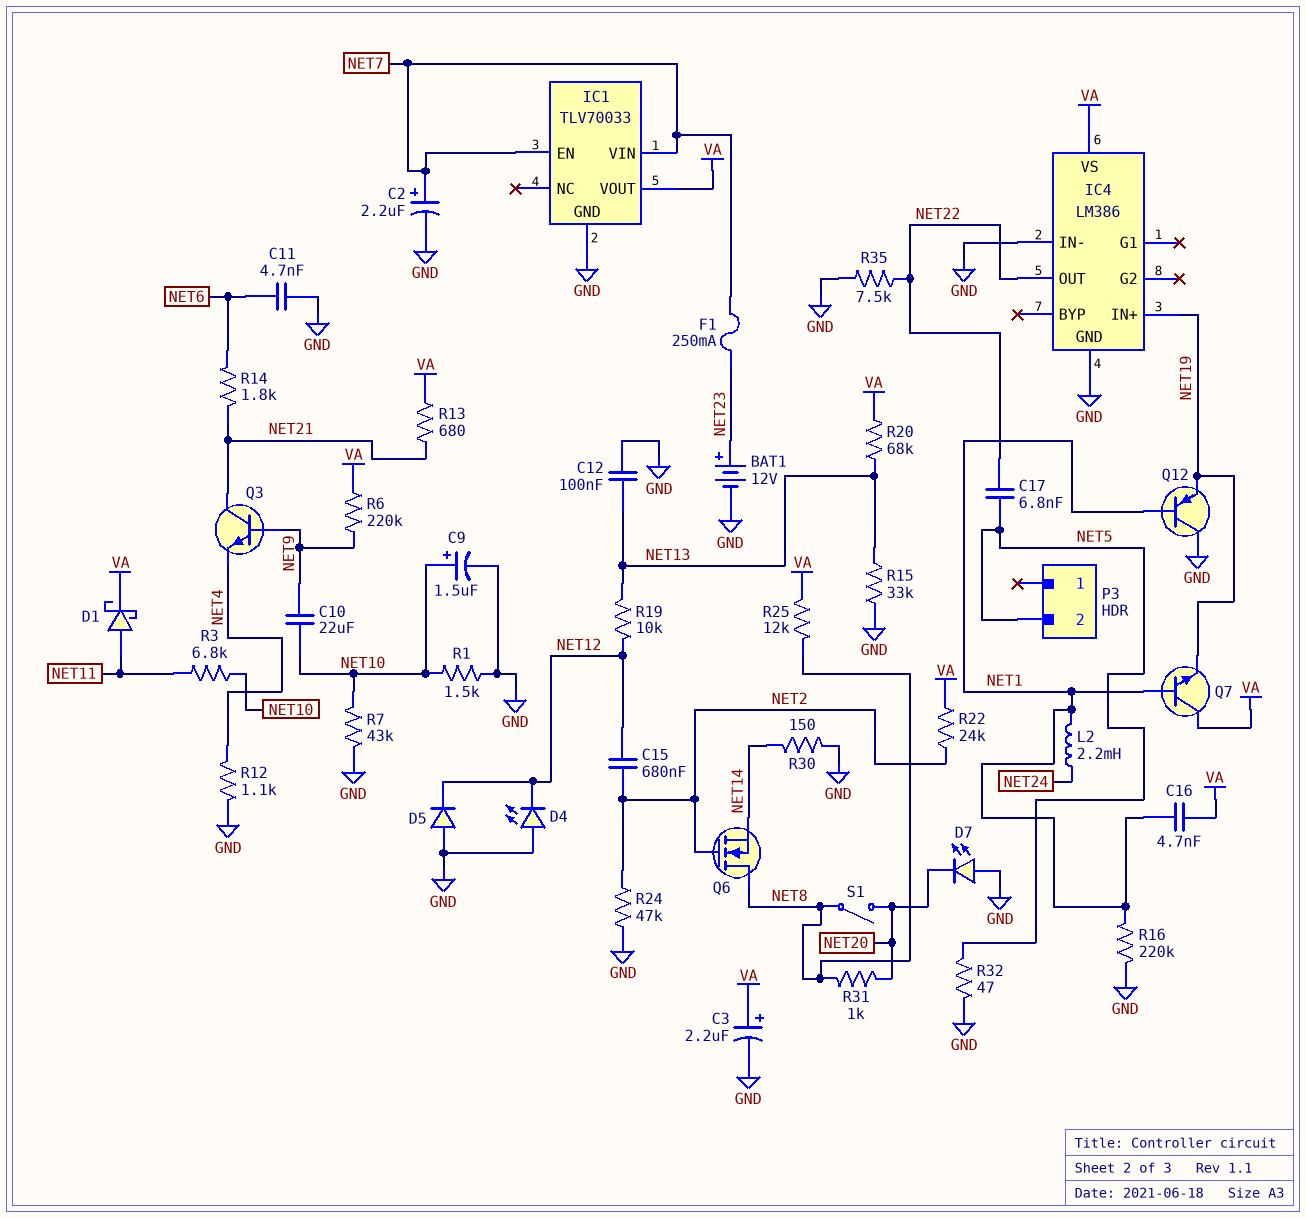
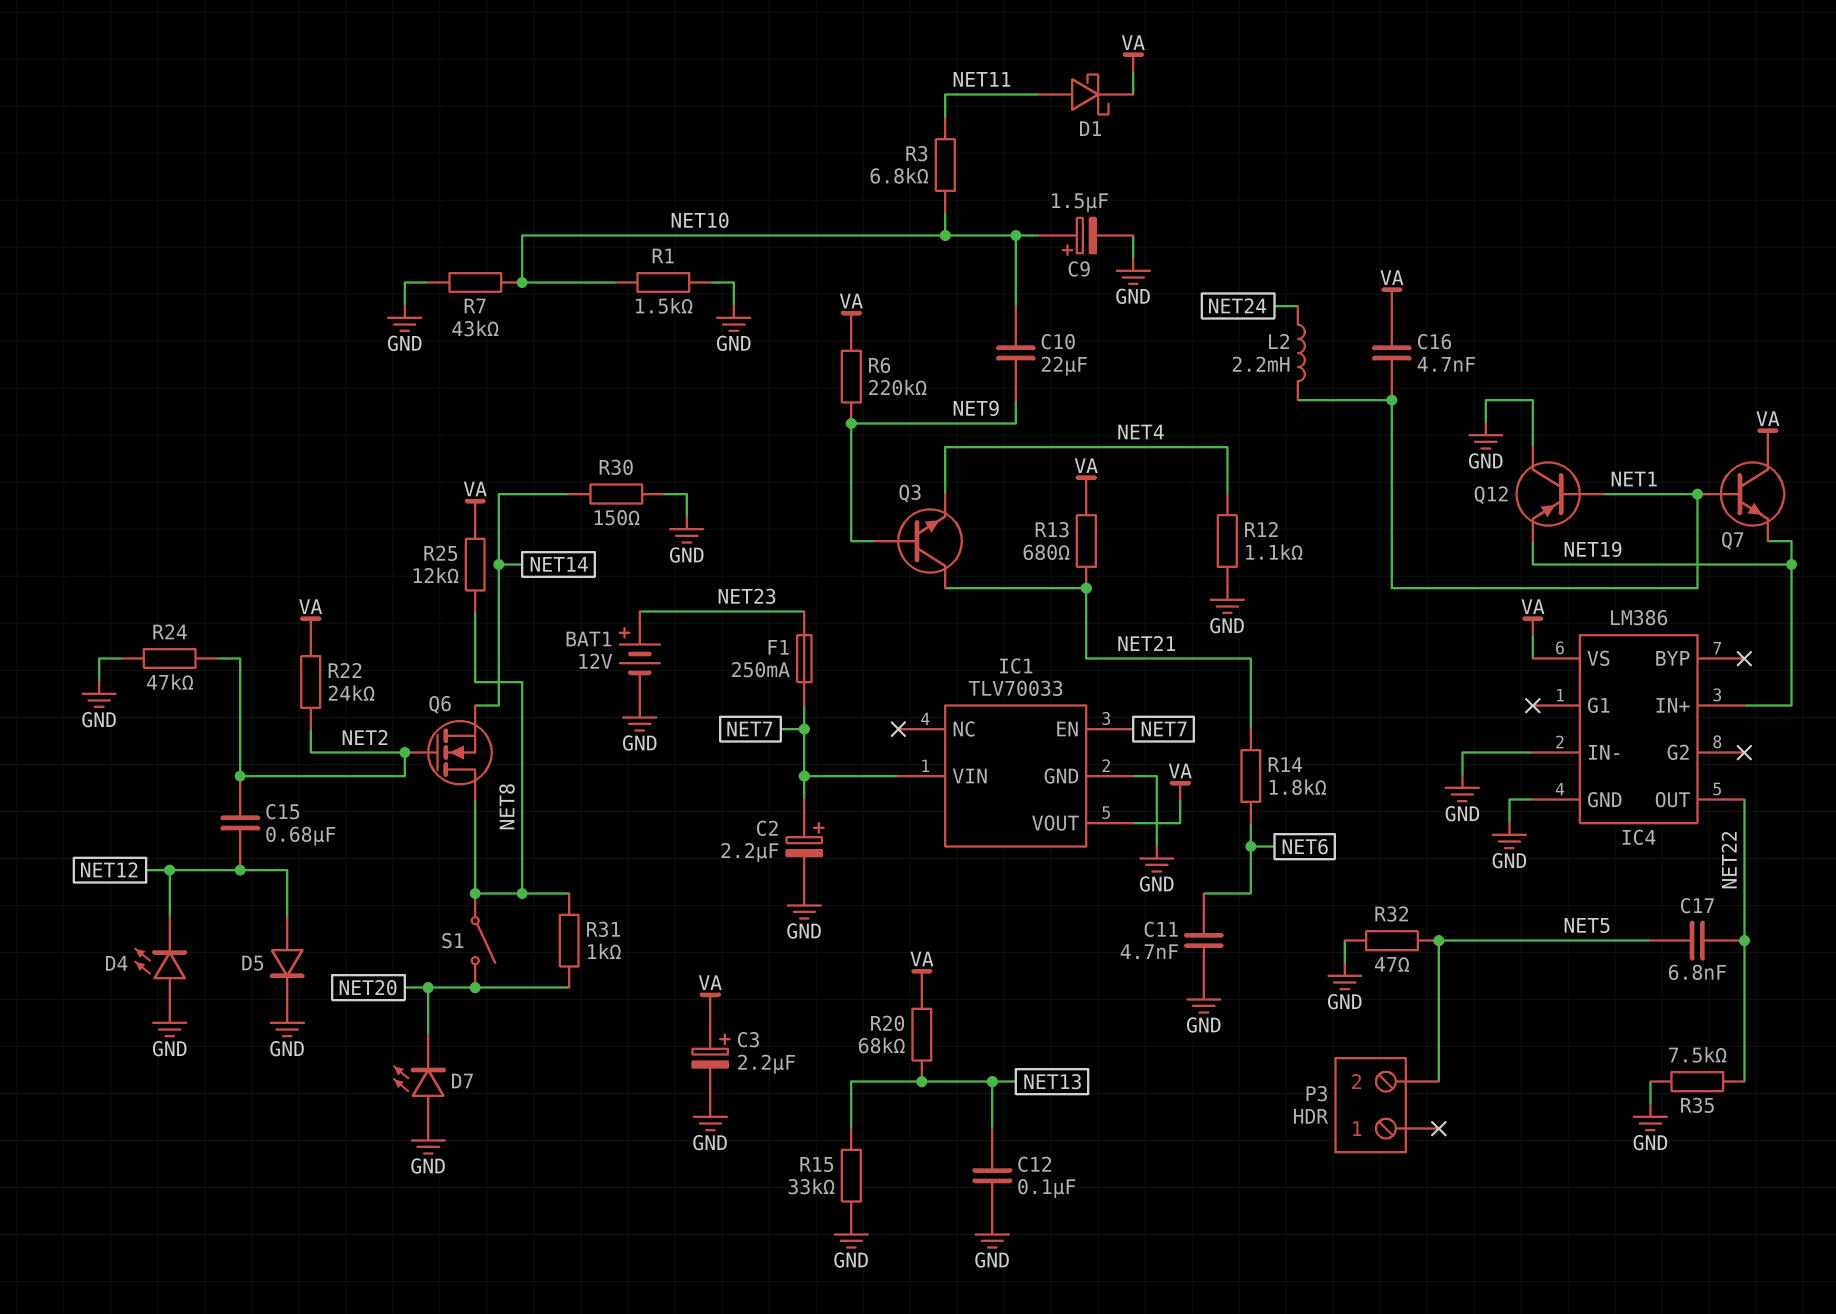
D5: diode (A GND, K NET12) -> diode (A NET12, K GND)
R16: 220k (GND, NET1) -> none
R19: 10k (NET12, NET13) -> none

